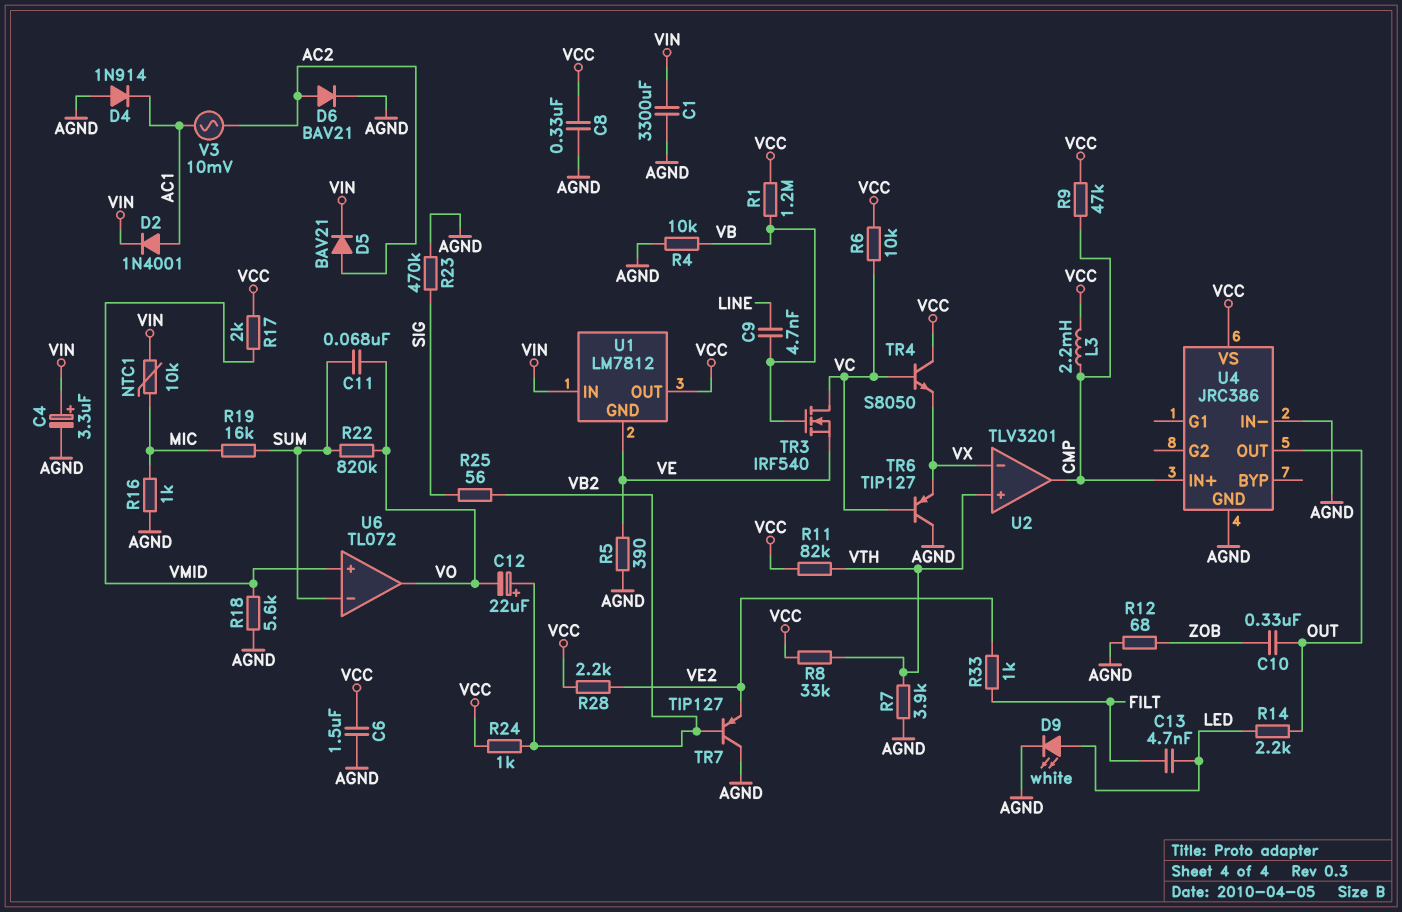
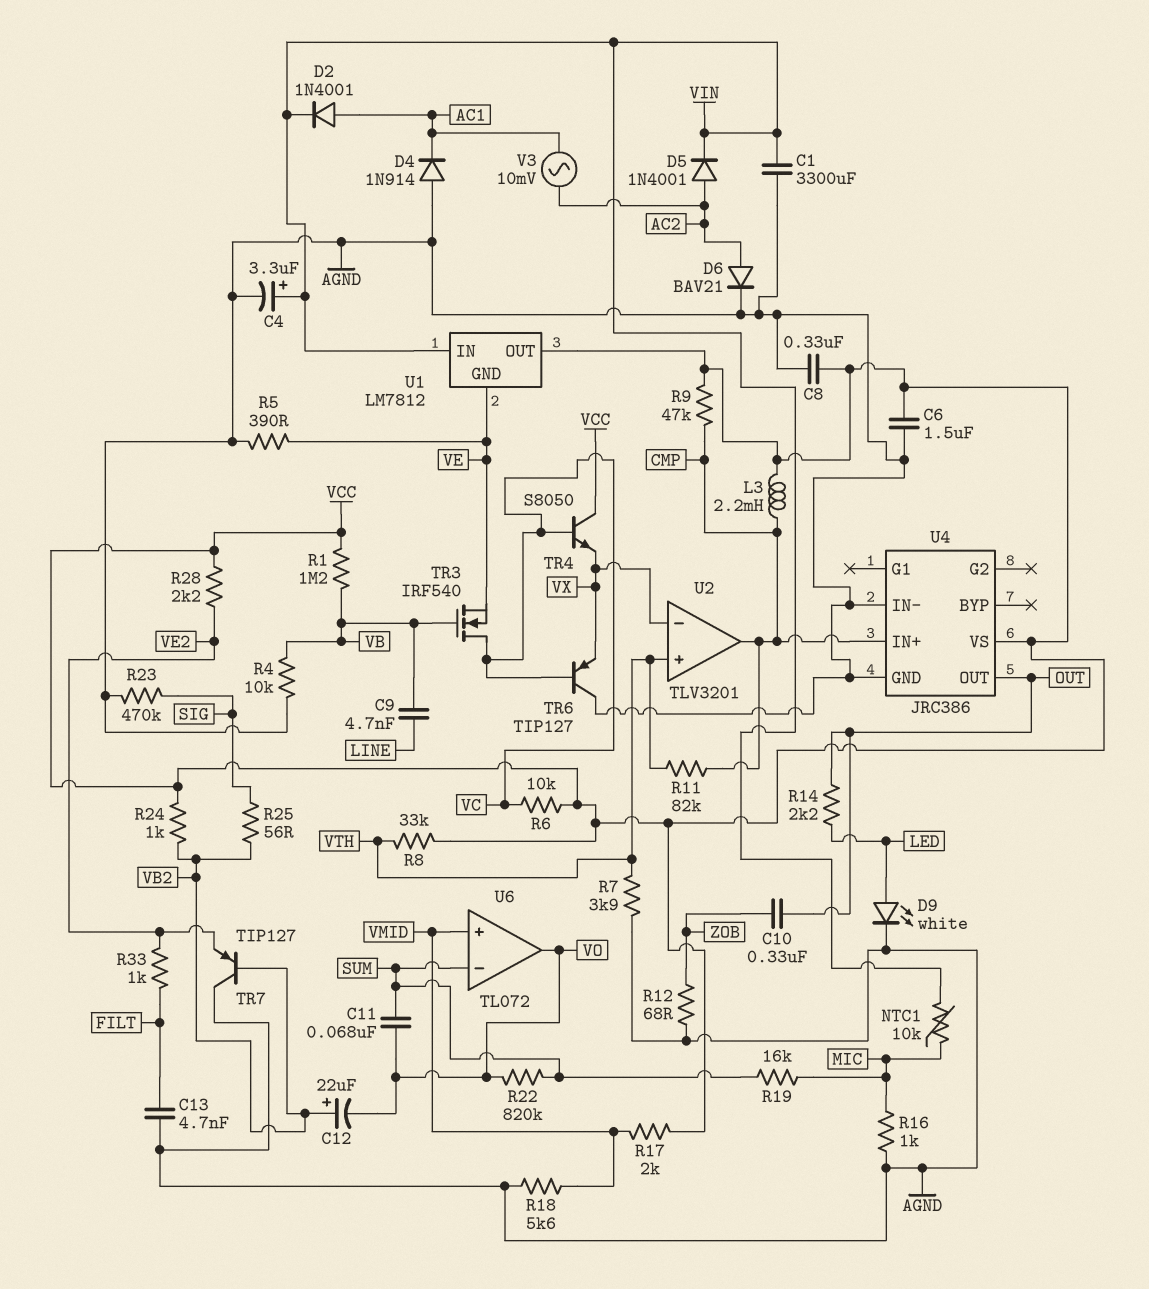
C13: 4.7nF (FILT, LED) -> 4.7nF (AGND, FILT)
D5: diode BAV21 (A AC2, K VIN) -> diode 1N4001 (A AC2, K VIN)
R11: 82k (VCC, VTH) -> 82k (CMP, VTH)

